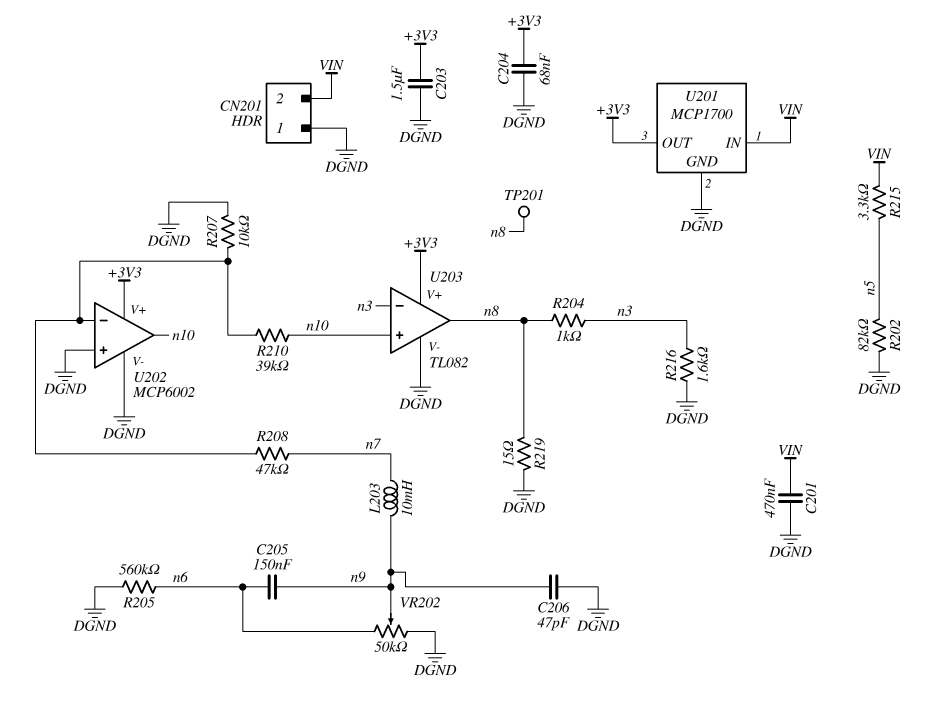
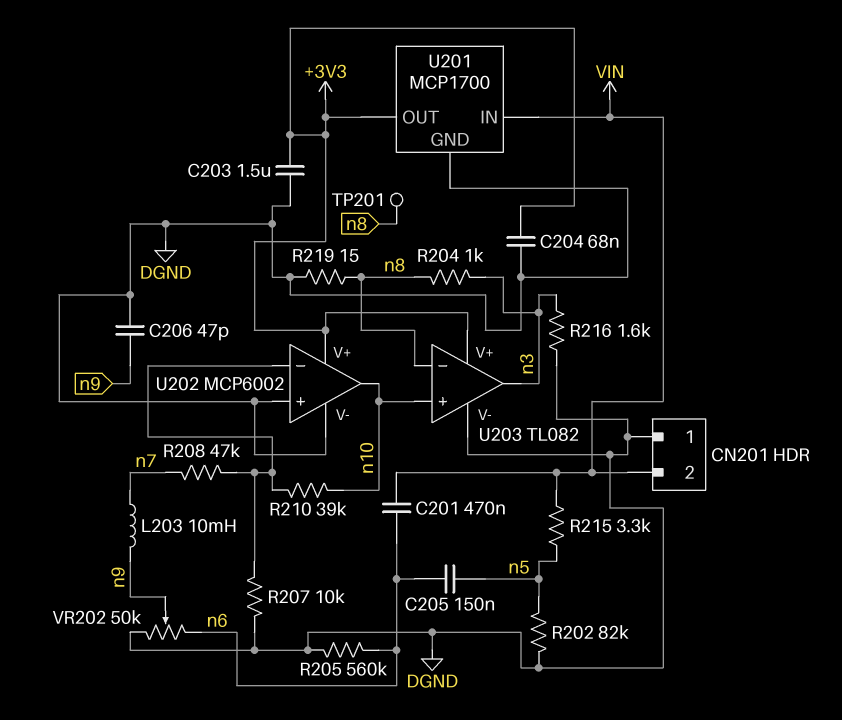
C201: 470nF (DGND, VIN) -> 470nF (VIN, n6)
C205: 150nF (n6, n9) -> 150nF (n5, n6)
U203 pin in-: n3 -> n8
U203 pin out: n8 -> n3

